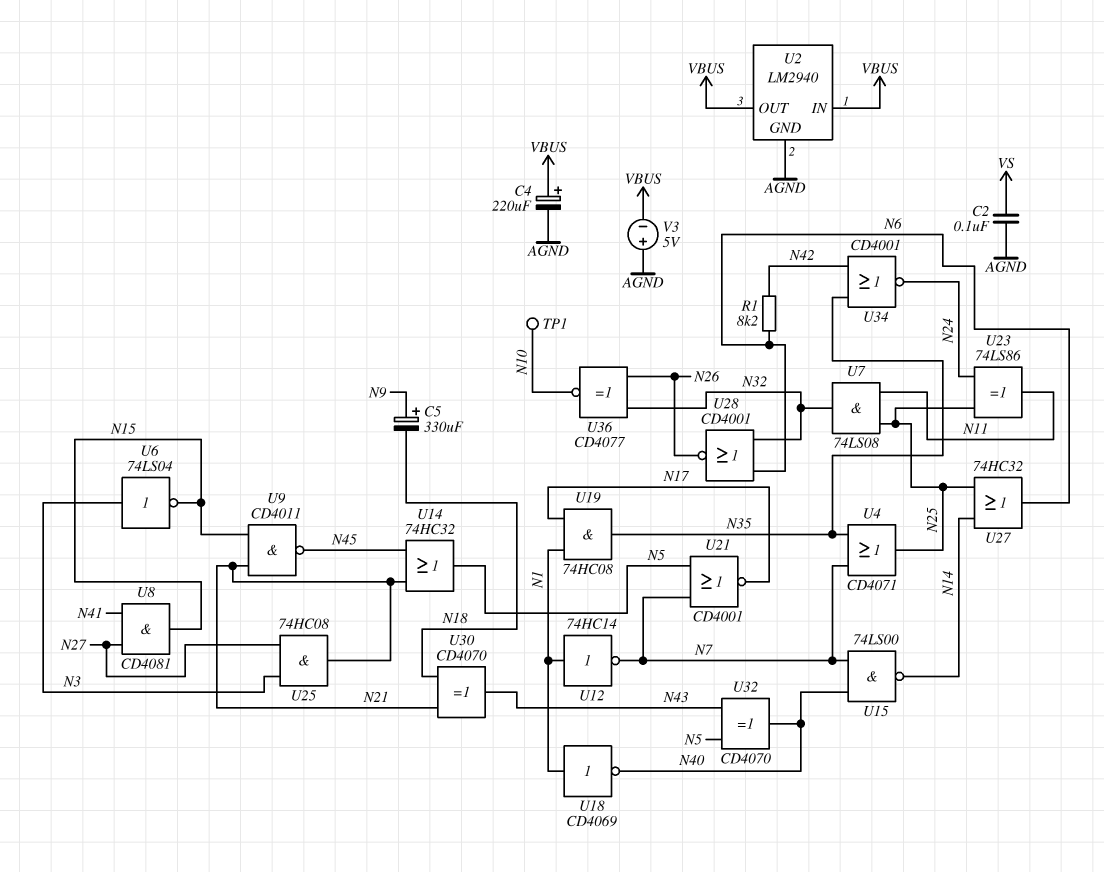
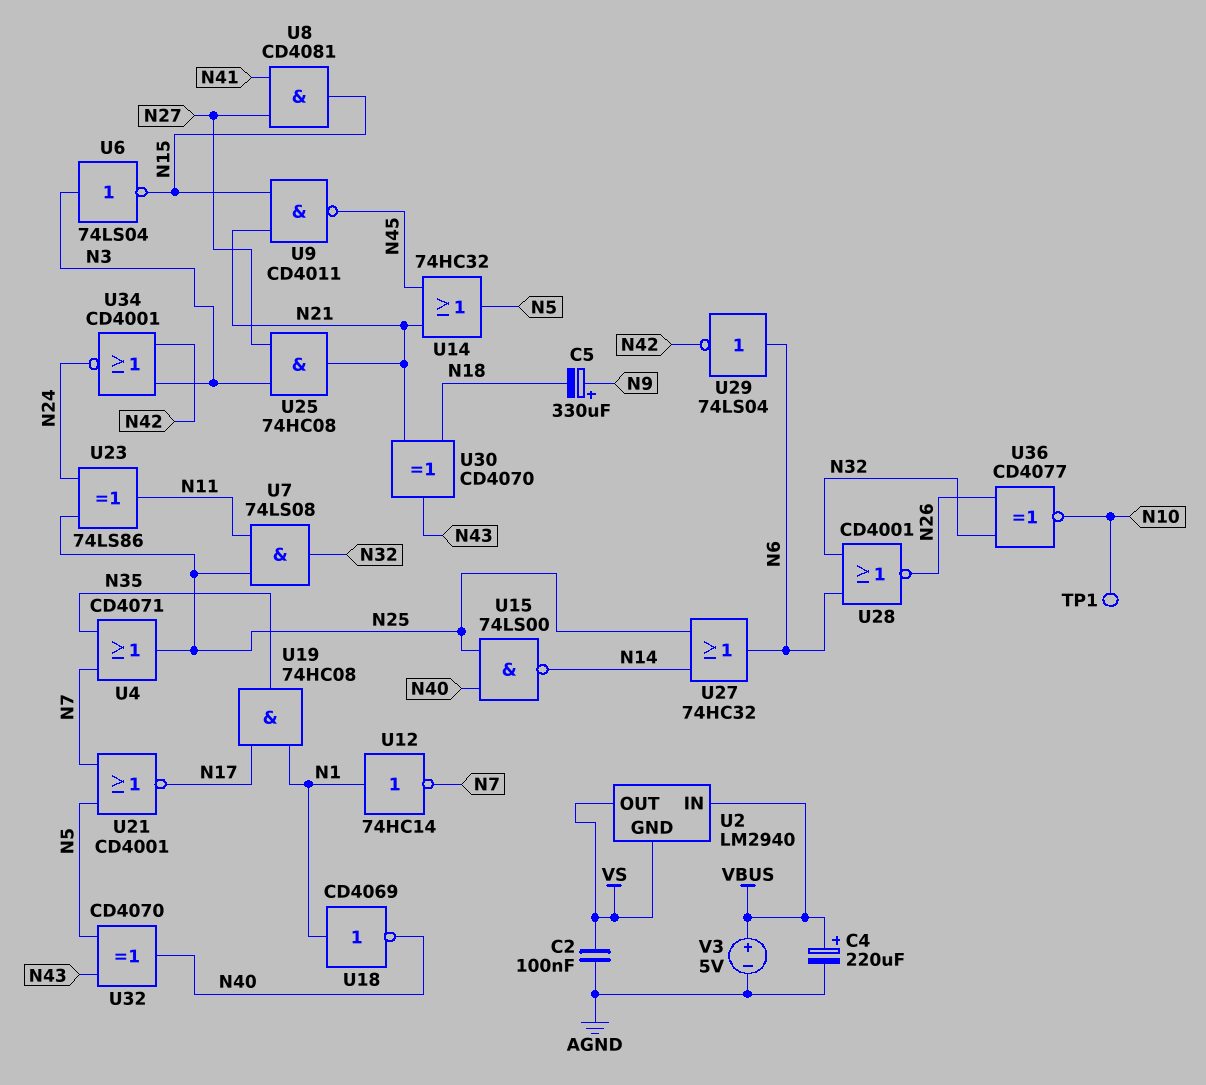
R1: 8.2k (N6, N42) -> none
U2 pin GND: AGND -> VS
U2 pin OUT: VBUS -> VS
U15: NAND 74LS00 (in N7, in N40, out N14) -> NAND 74LS00 (in N25, in N40, out N14)
U29: none -> NOT 74LS04 (in N6, out N42)
U34: NOR CD4001 (in N35, in N42, out N24) -> NOR CD4001 (in N3, in N42, out N24)
V3: 5V (plus AGND, minus VBUS) -> 5V (plus VBUS, minus AGND)

